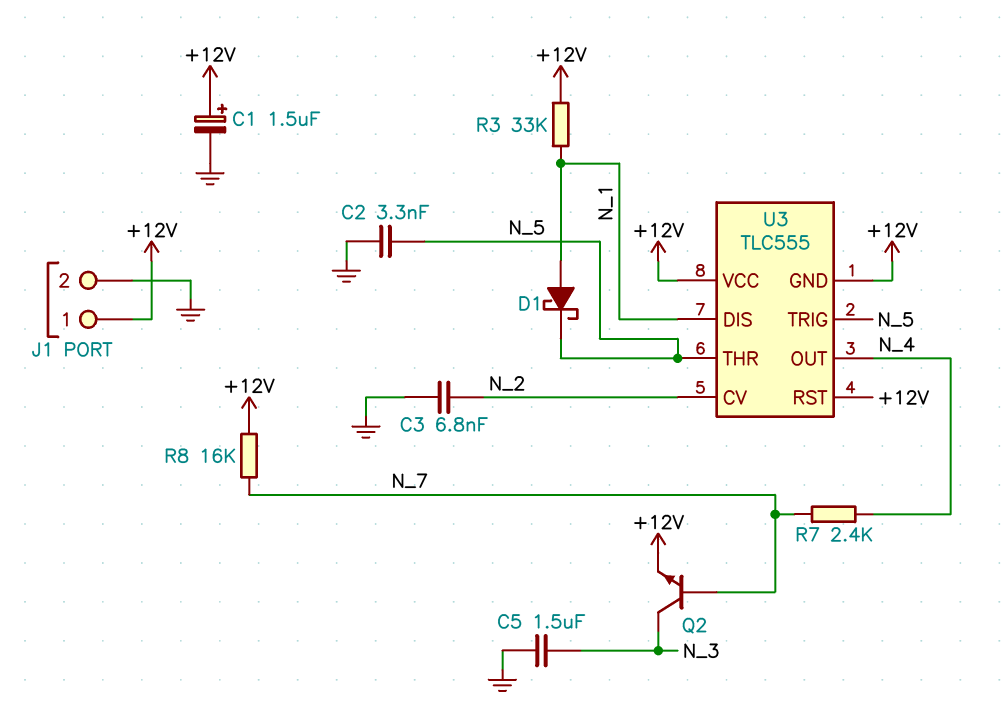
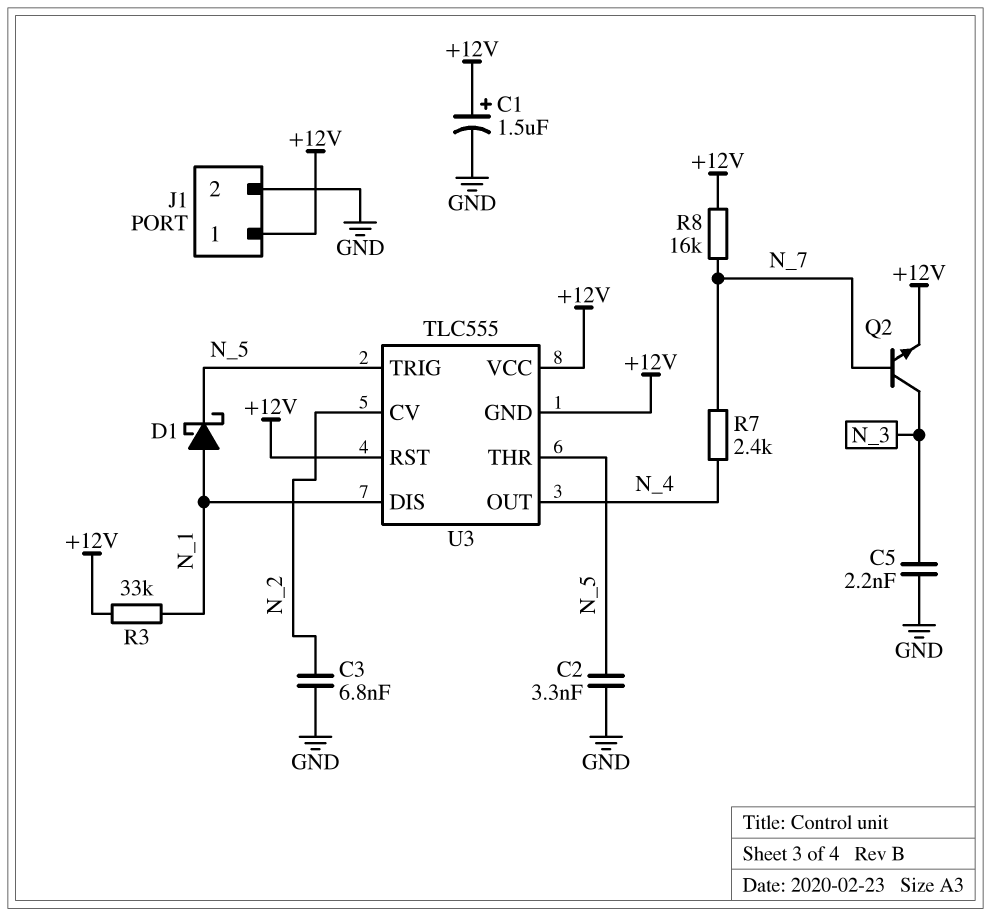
C5: 1.5uF (GND, N_3) -> 2.2nF (GND, N_3)

